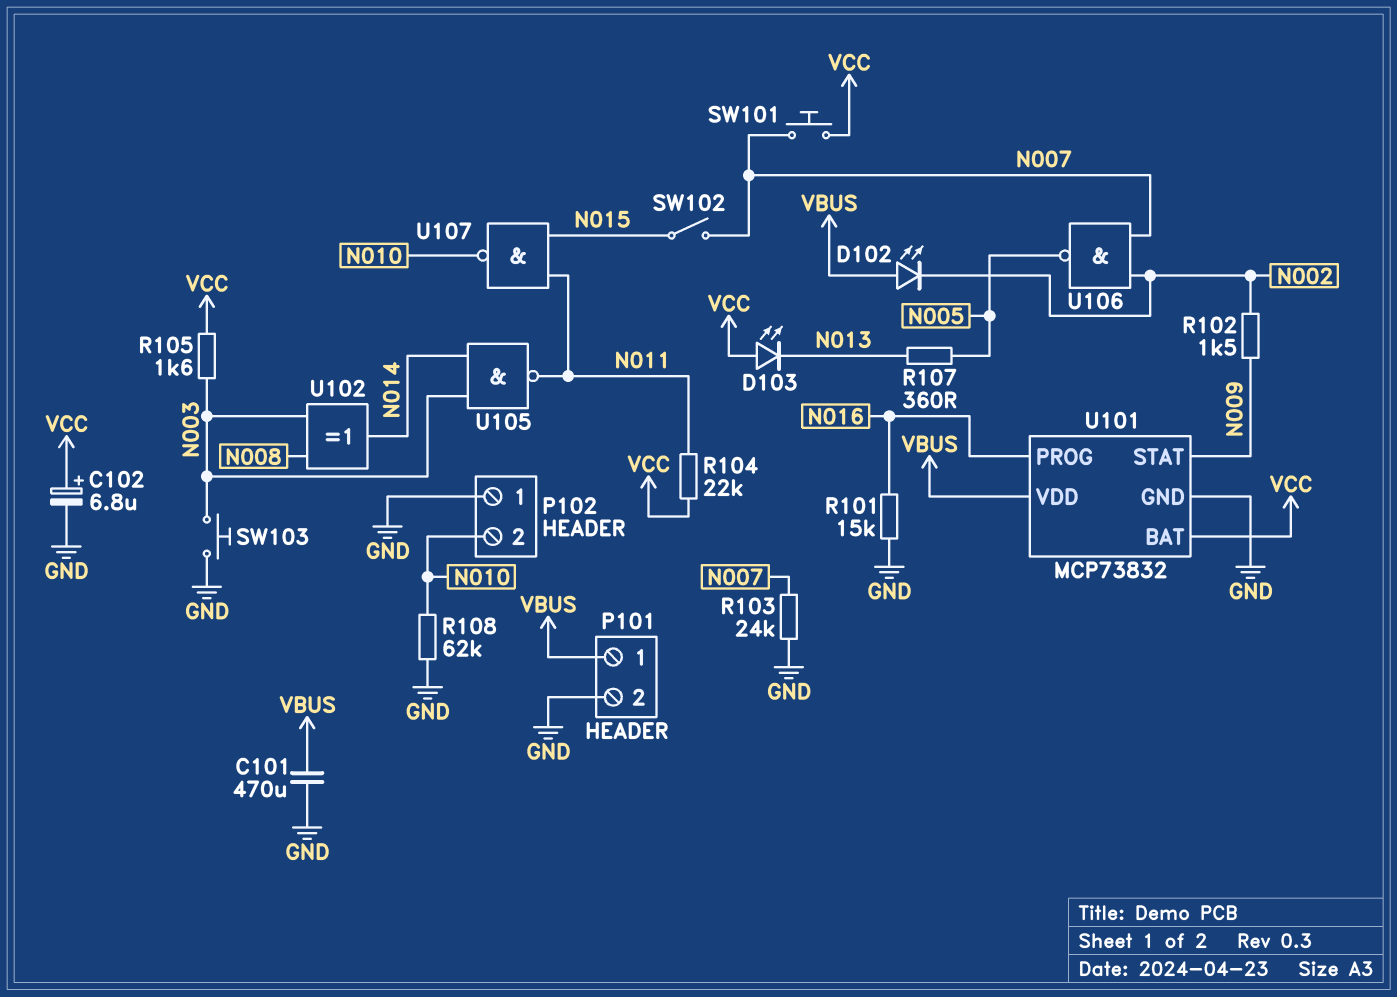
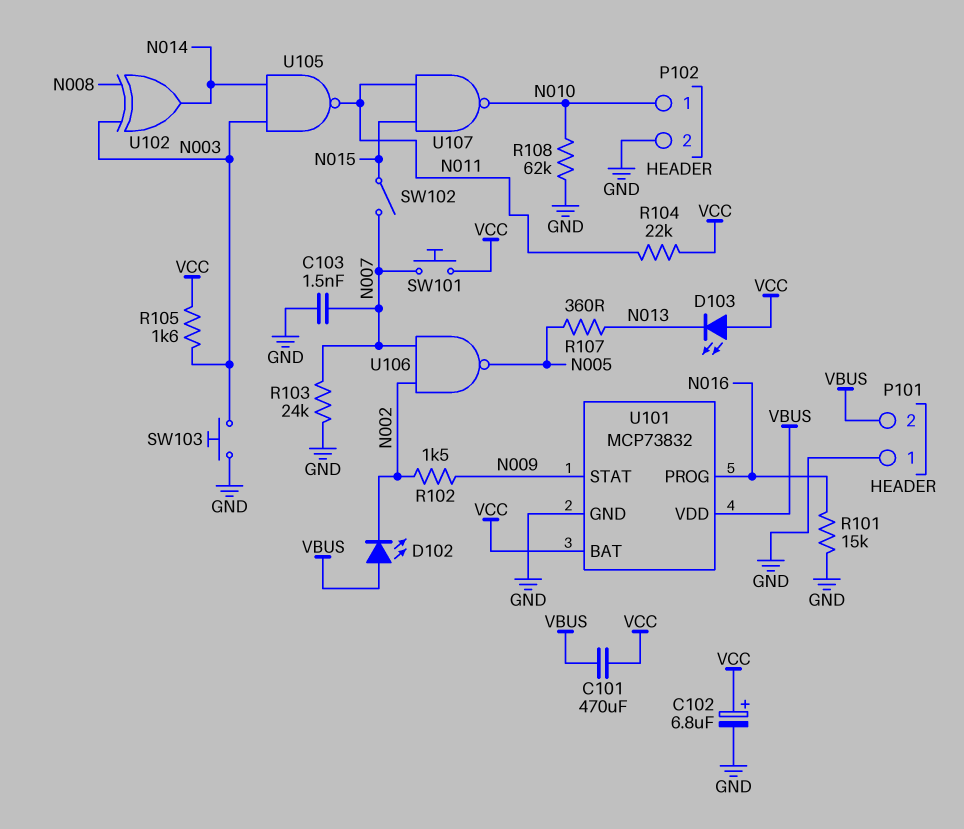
C101: 470uF (GND, VBUS) -> 470uF (VBUS, VCC)
C103: none -> 1.5nF (GND, N007)
P101 pin 1: VBUS -> GND
P101 pin 2: GND -> VBUS
P102 pin 1: GND -> N010
P102 pin 2: N010 -> GND

